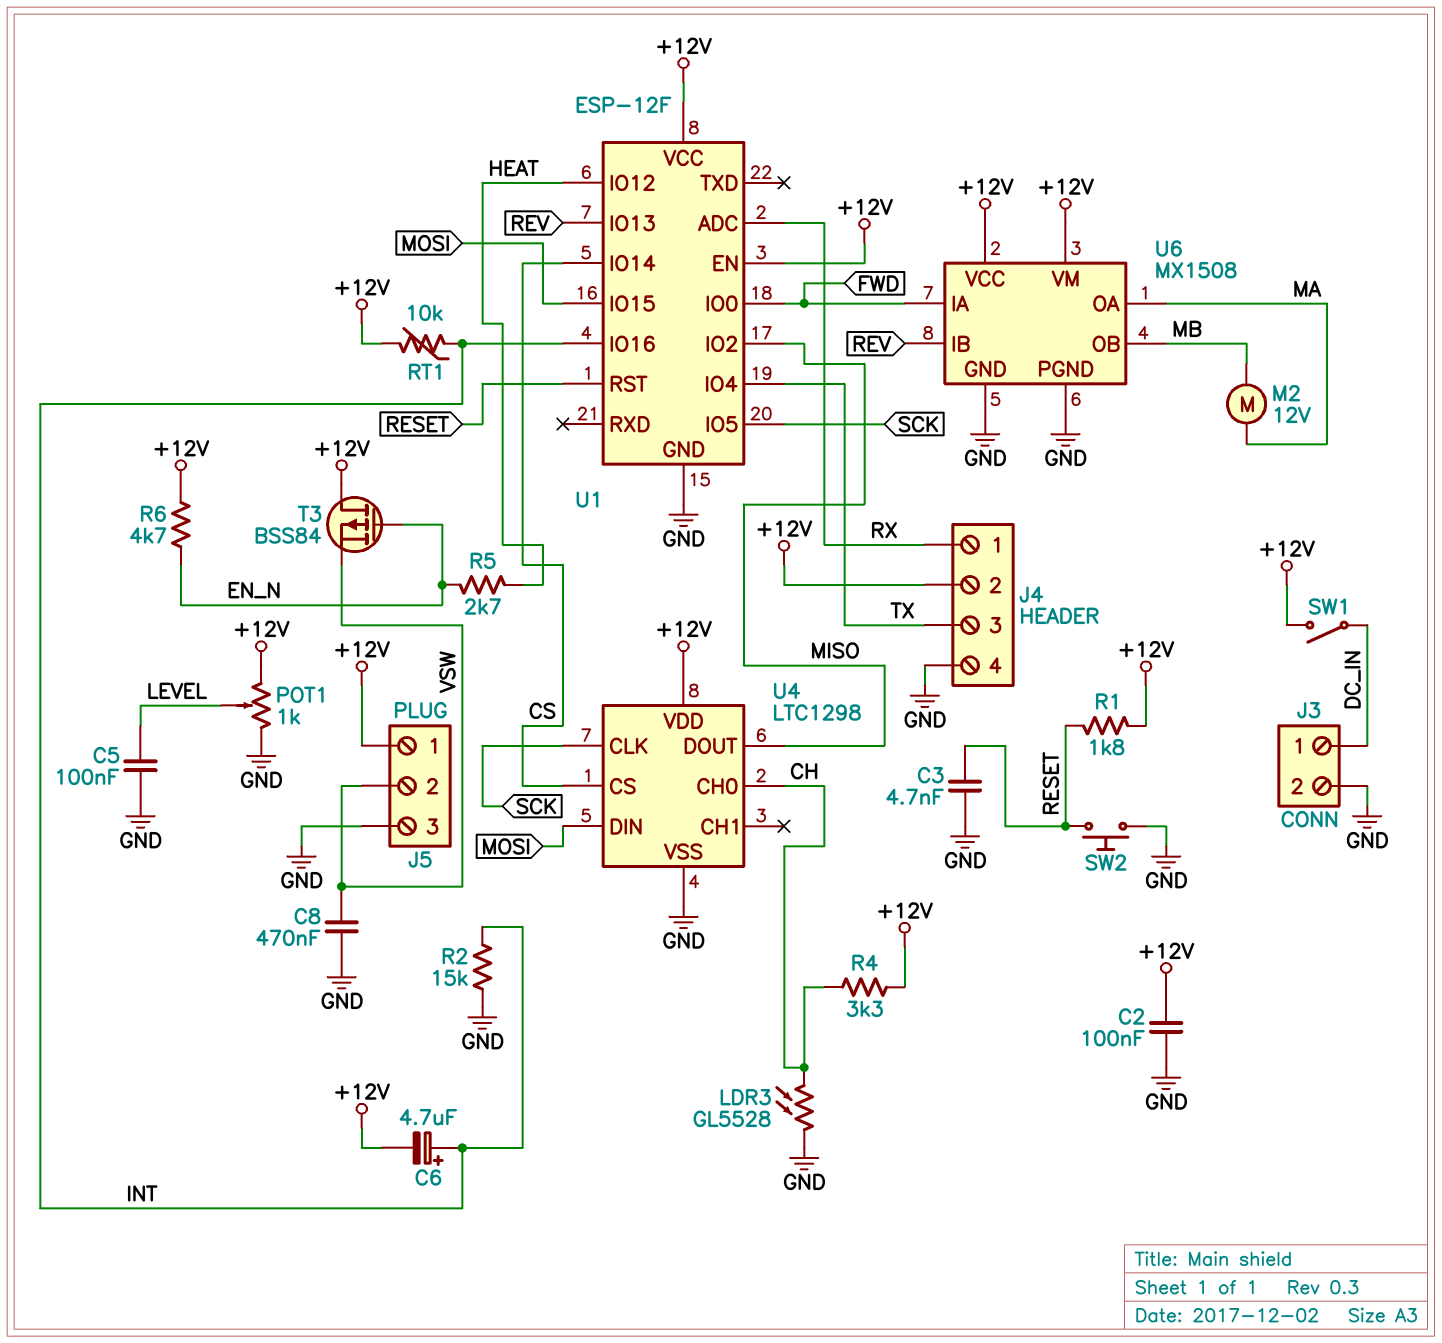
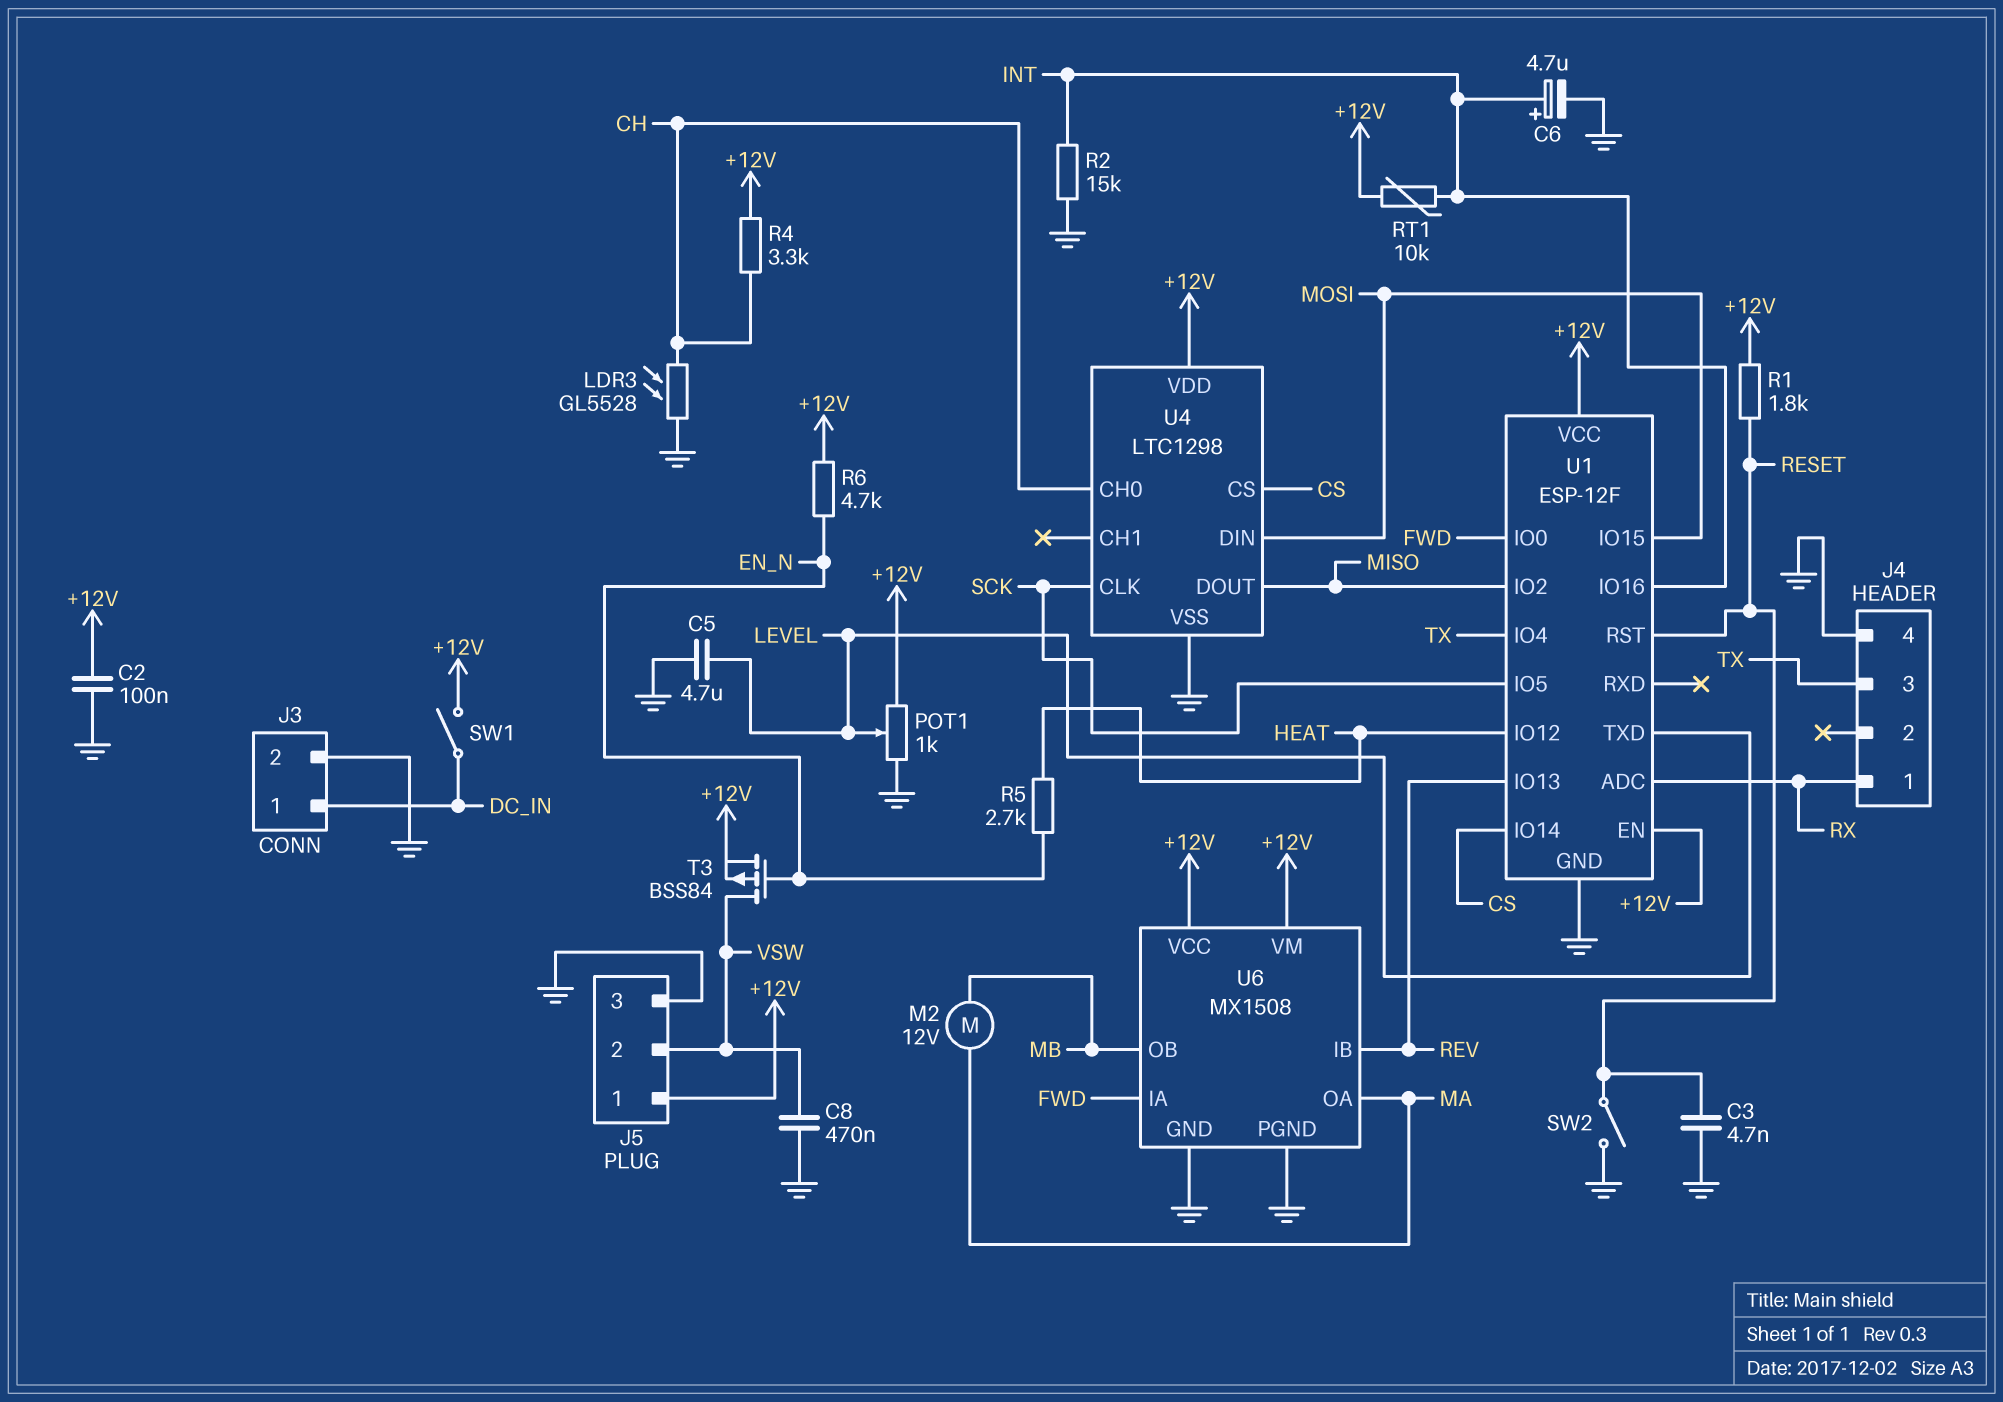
C5: 100nF (GND, LEVEL) -> 4.7uF (GND, LEVEL)
C6: 4.7uF (plus INT, minus +12V) -> 4.7uF (plus INT, minus GND)
J4 pin 2: +12V -> none
SW2: button (GND, RESET) -> switch (GND, RESET)
T3: PMOS BSS84 (G EN_N, D +12V, S VSW) -> PMOS BSS84 (G EN_N, D VSW, S +12V)
U1 pin TXD: none -> LEVEL

